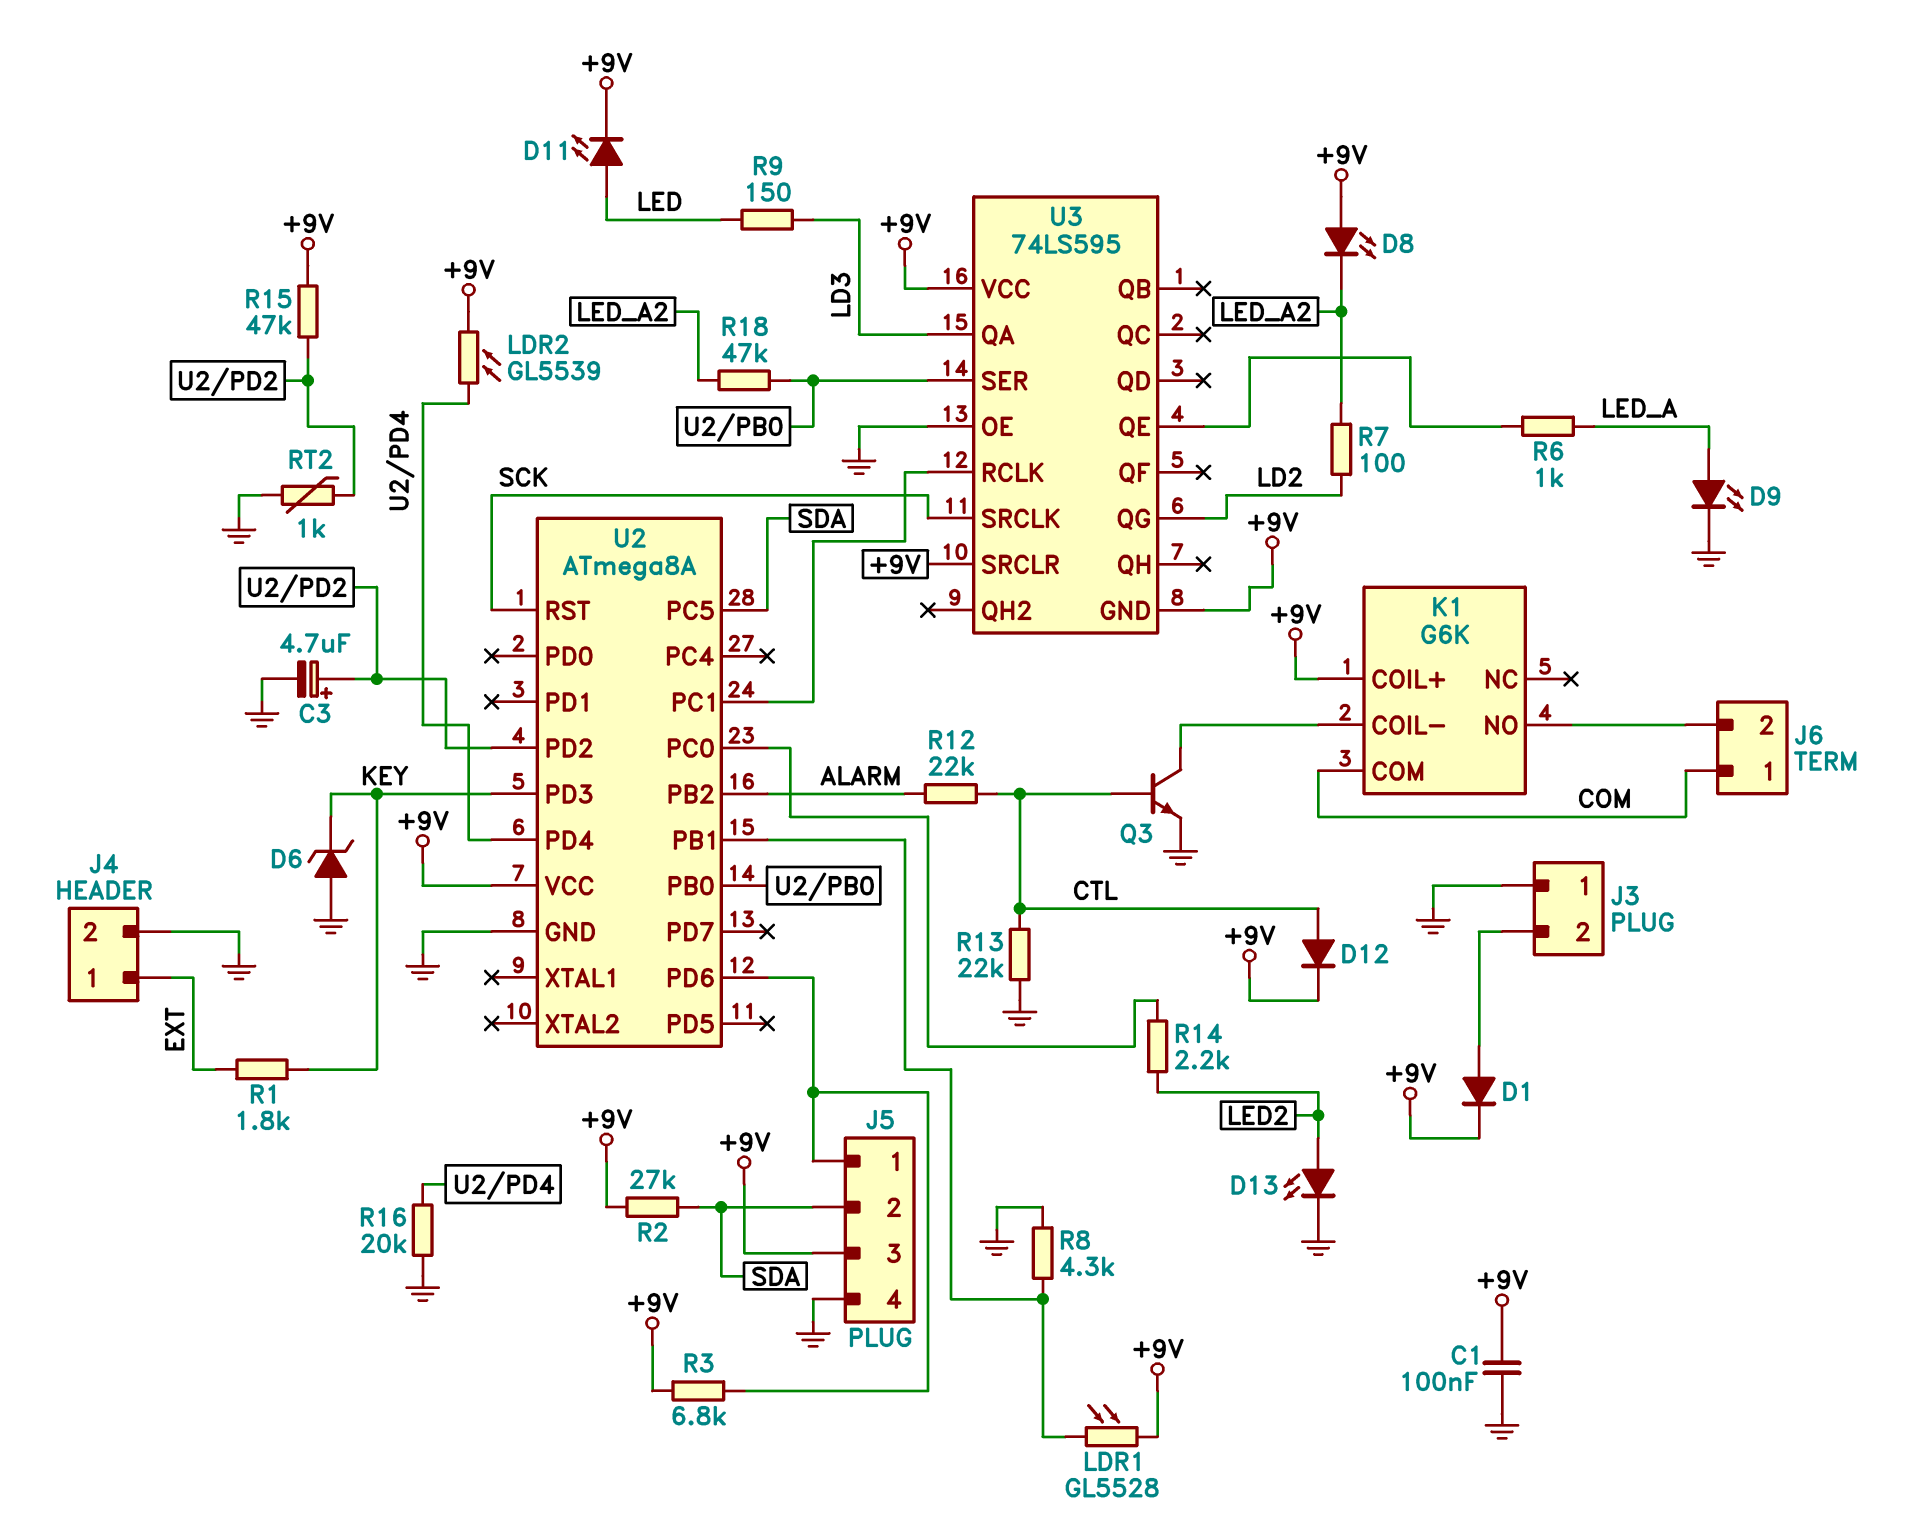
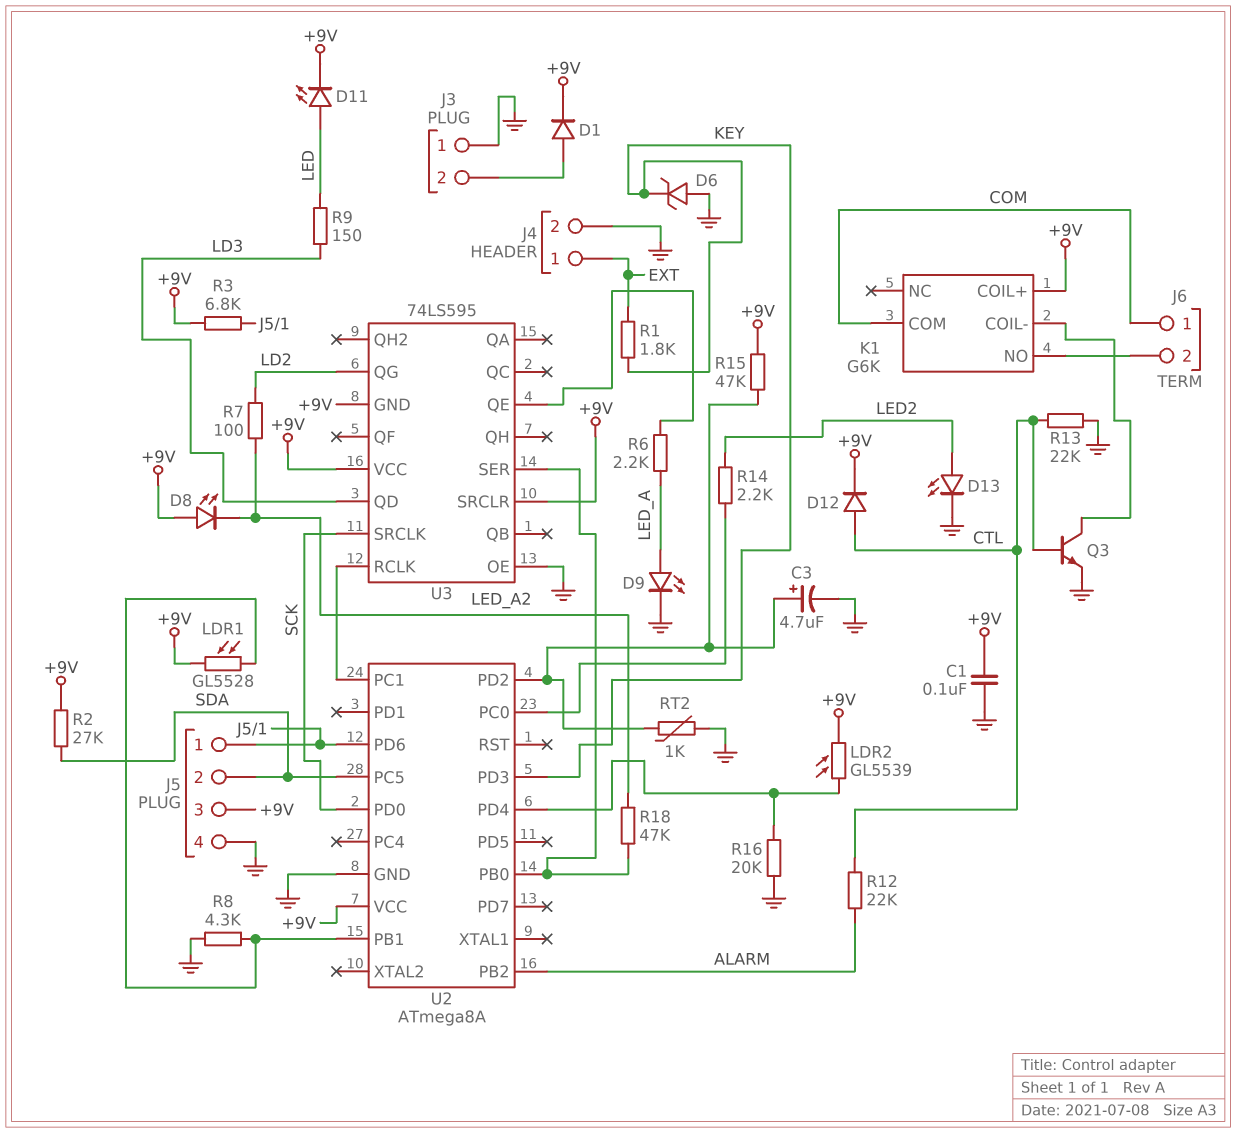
R6: 1k (LED_A, U3/QE) -> 2.2k (LED_A, U3/QE)
U2 pin PD0: none -> SCK
U2 pin RST: SCK -> none
U3 pin QA: LD3 -> none
U3 pin QD: none -> LD3

